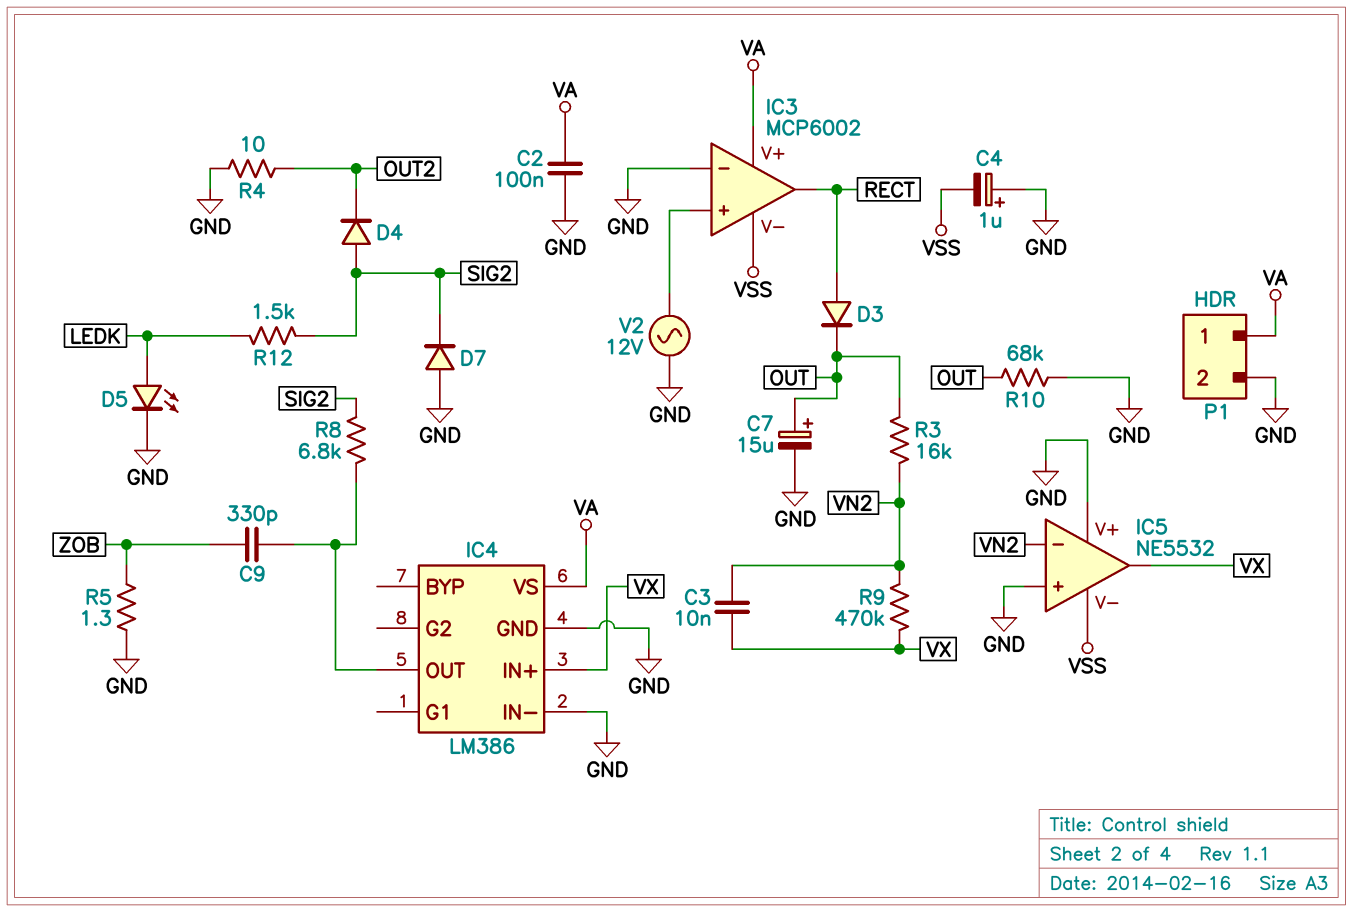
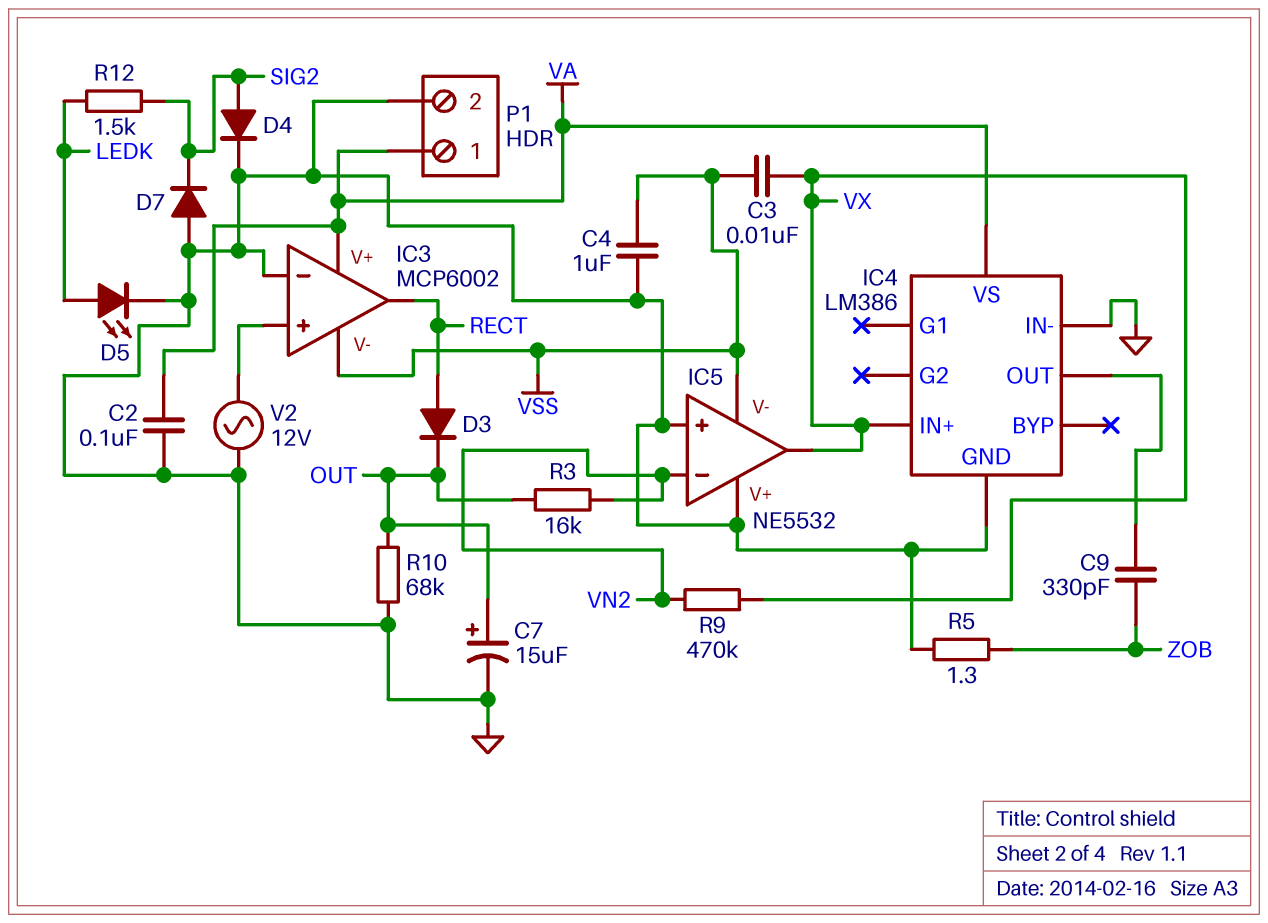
C3: 10nF (VN2, VX) -> 10nF (VSS, VX)
C4: 1uF (plus GND, minus VSS) -> 1uF (GND, VSS)
D4: diode (A SIG2, K OUT2) -> diode (A SIG2, K GND)
R4: 10 (GND, OUT2) -> none
R8: 6.8k (IC4/OUT, SIG2) -> none

